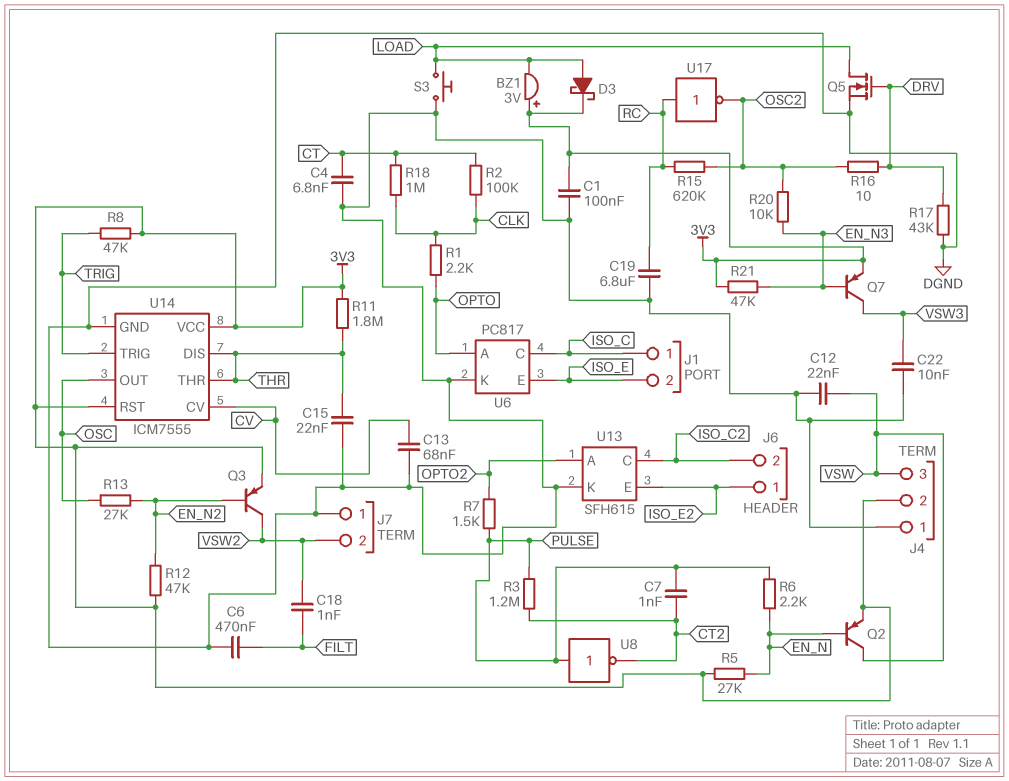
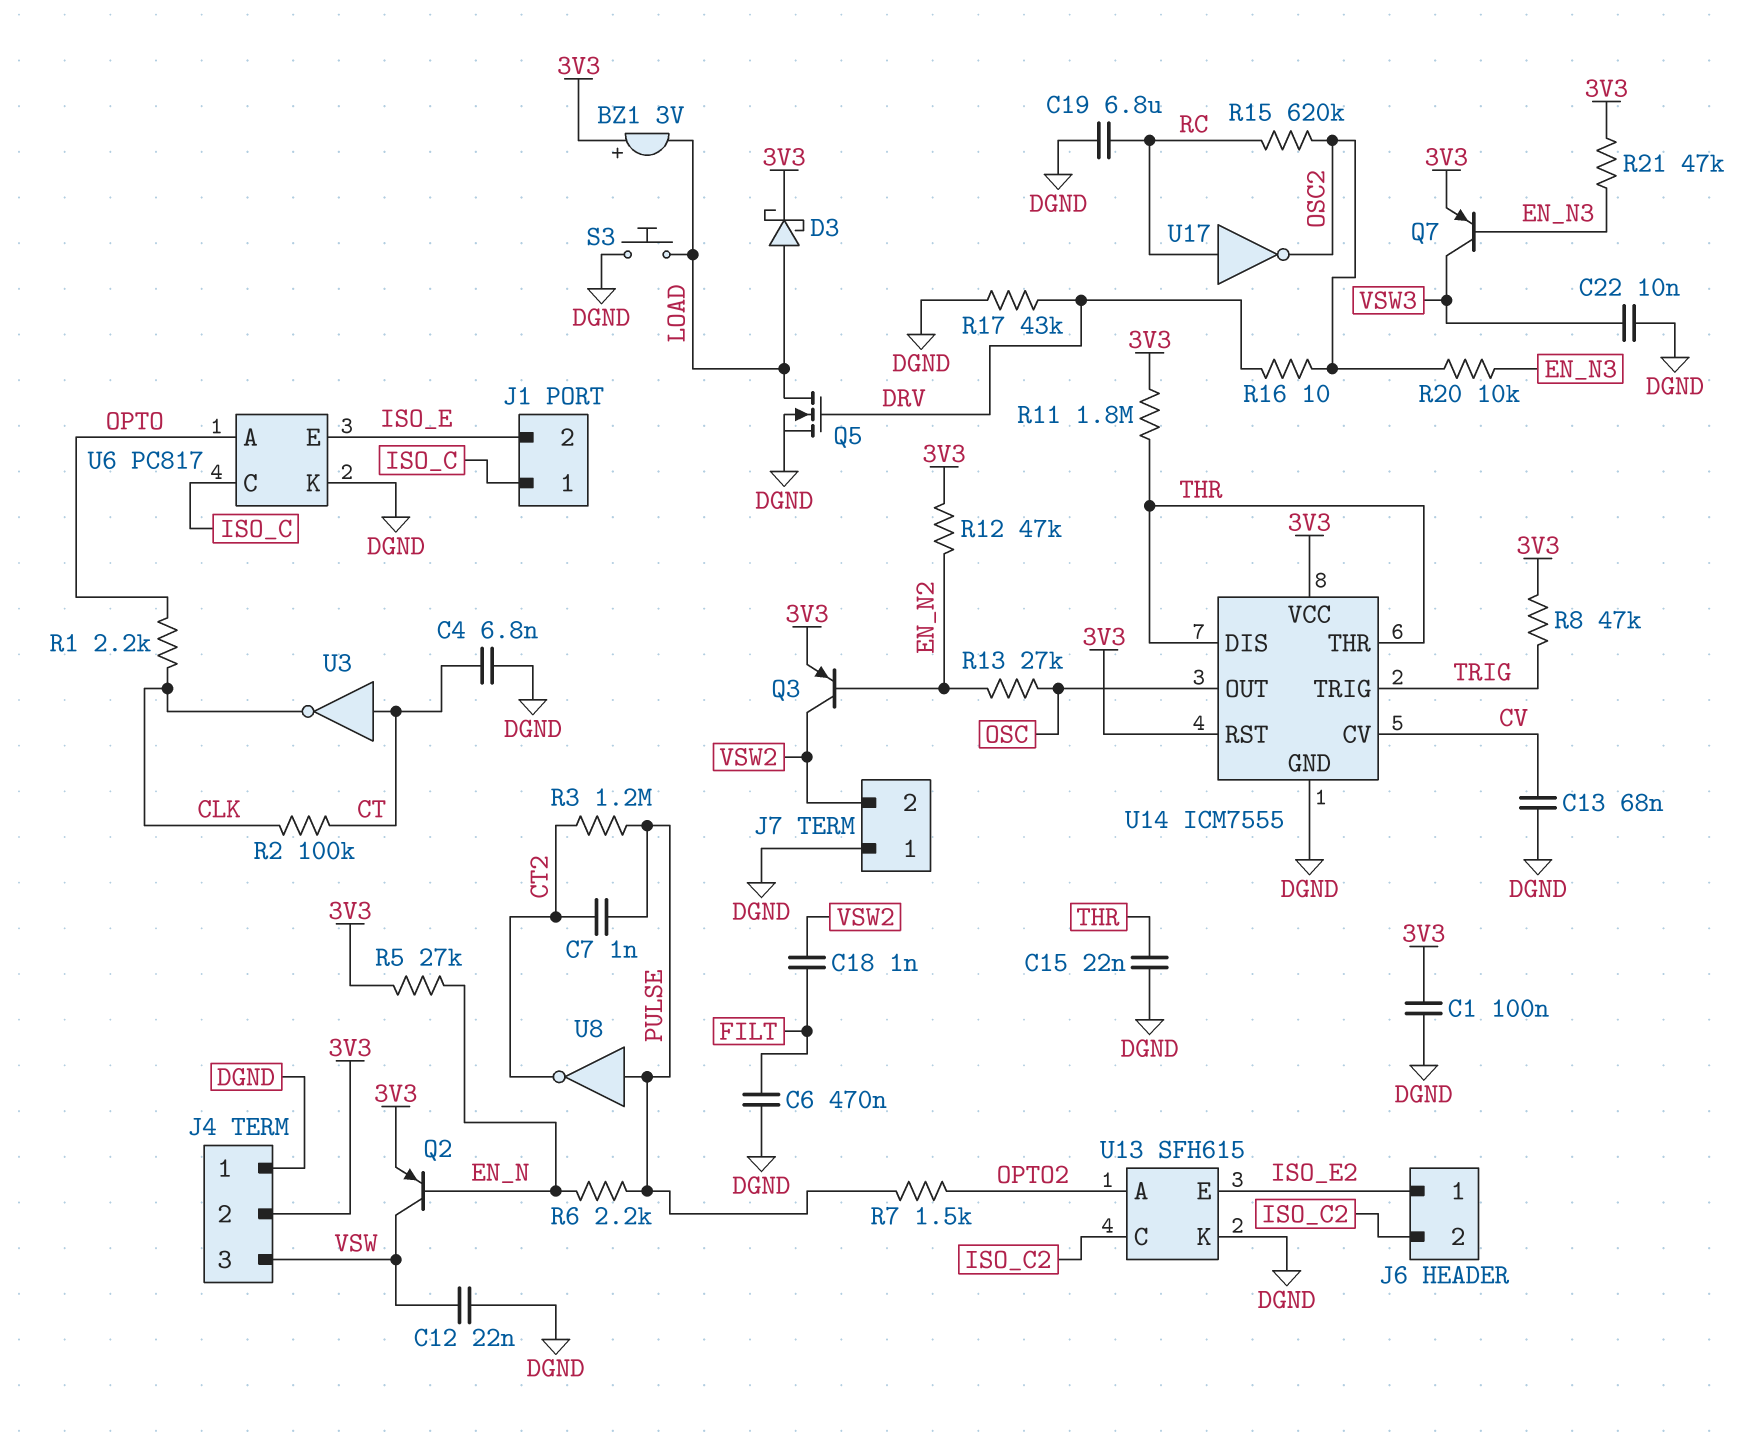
R18: 1M (CLK, CT) -> none
U3: none -> NOT (in CT, out CLK)

